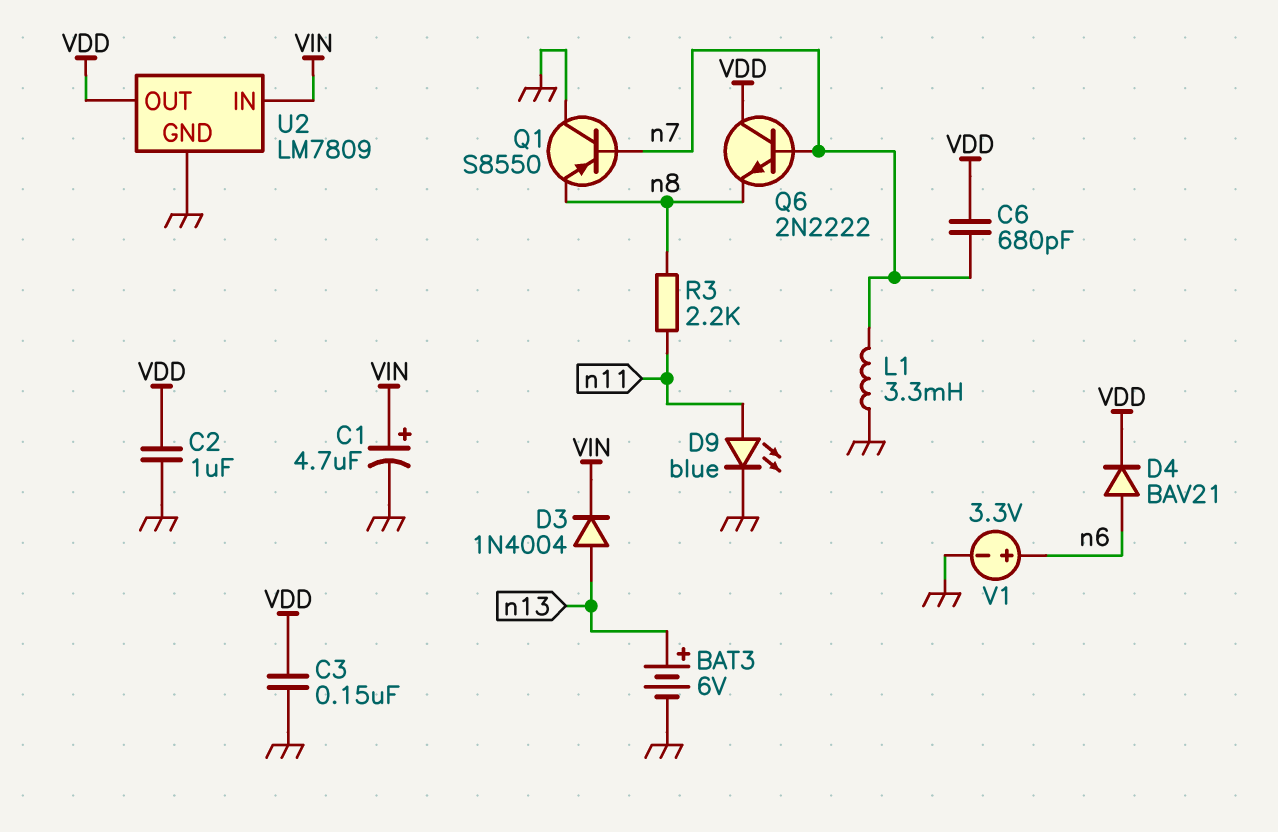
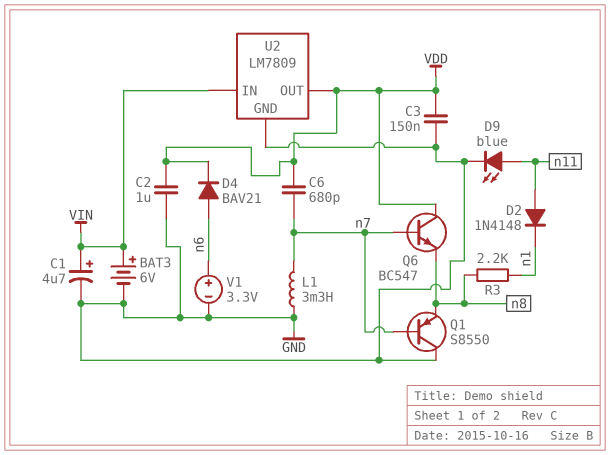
BAT3: 6V (plus n13, minus GND) -> 6V (plus VIN, minus GND)
D2: none -> diode 1N4148 (A n11, K n1)
D3: diode 1N4004 (A n13, K VIN) -> none
Q6: NPN 2N2222 (B n7, C VDD, E n8) -> NPN BC547 (B n7, C VDD, E n8)
R3: 2.2k (n8, n11) -> 2.2k (n1, n8)

